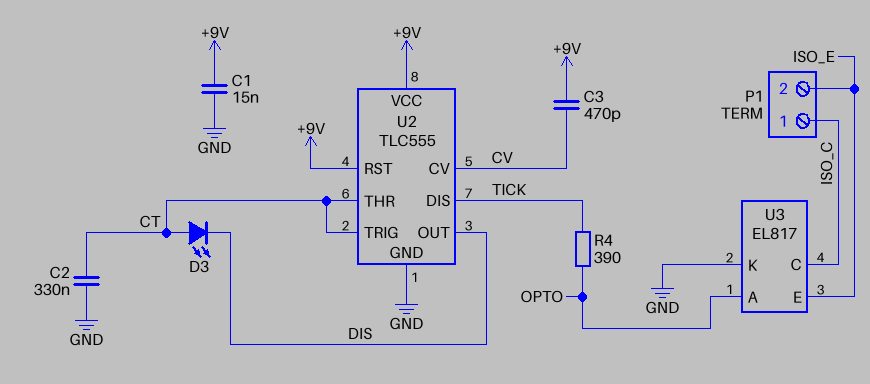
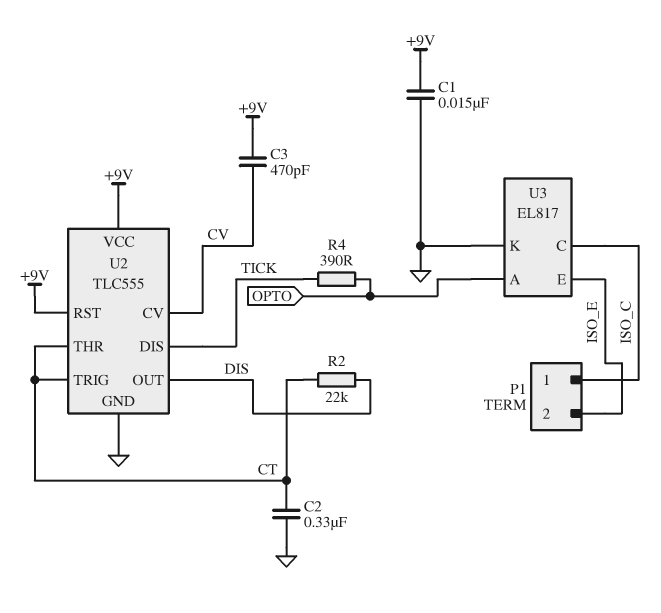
D3: LED (A CT, K DIS) -> none
R2: none -> 22k (CT, DIS)

